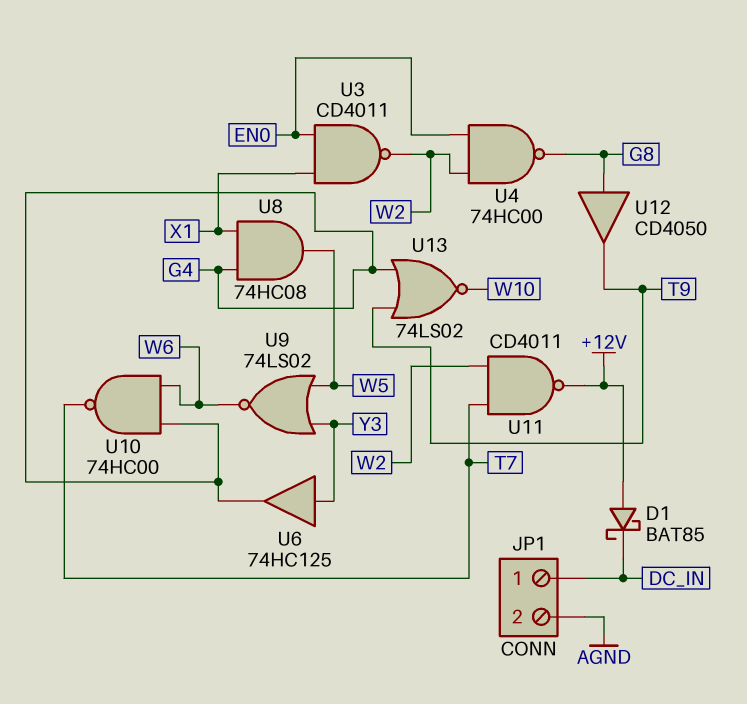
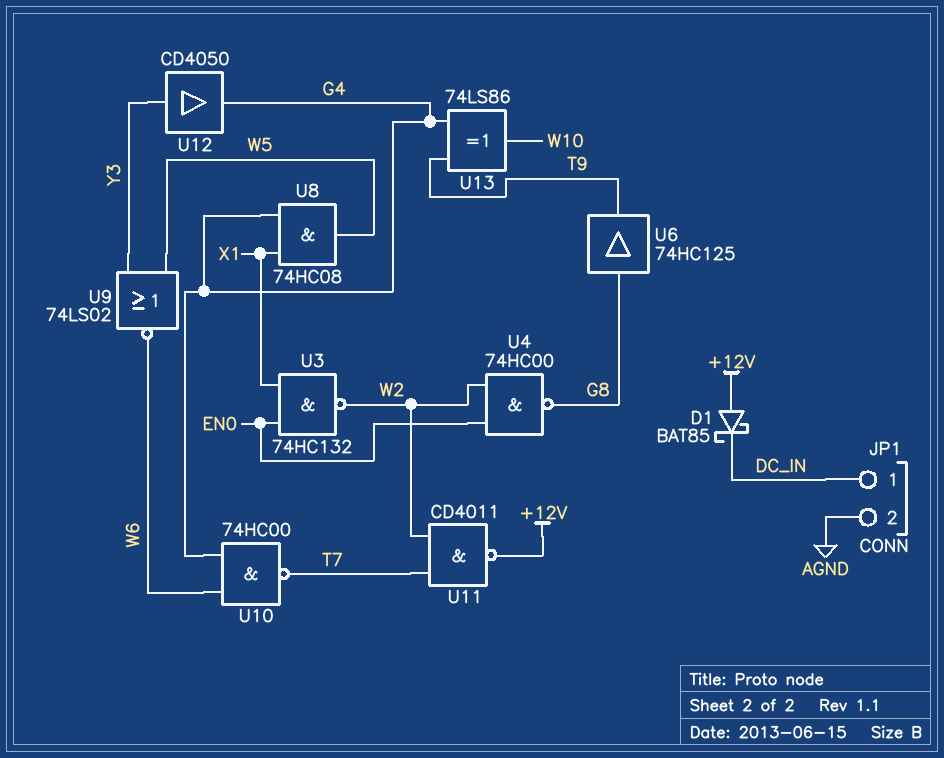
U3: NAND CD4011 (in EN0, in X1, out W2) -> NAND 74HC132 (in EN0, in X1, out W2)
U6: buffer 74HC125 (in Y3, out G4) -> buffer 74HC125 (in G8, out T9)
U12: buffer CD4050 (in G8, out T9) -> buffer CD4050 (in Y3, out G4)
U13: NOR 74LS02 (in G4, in T9, out W10) -> XOR 74LS86 (in G4, in T9, out W10)

